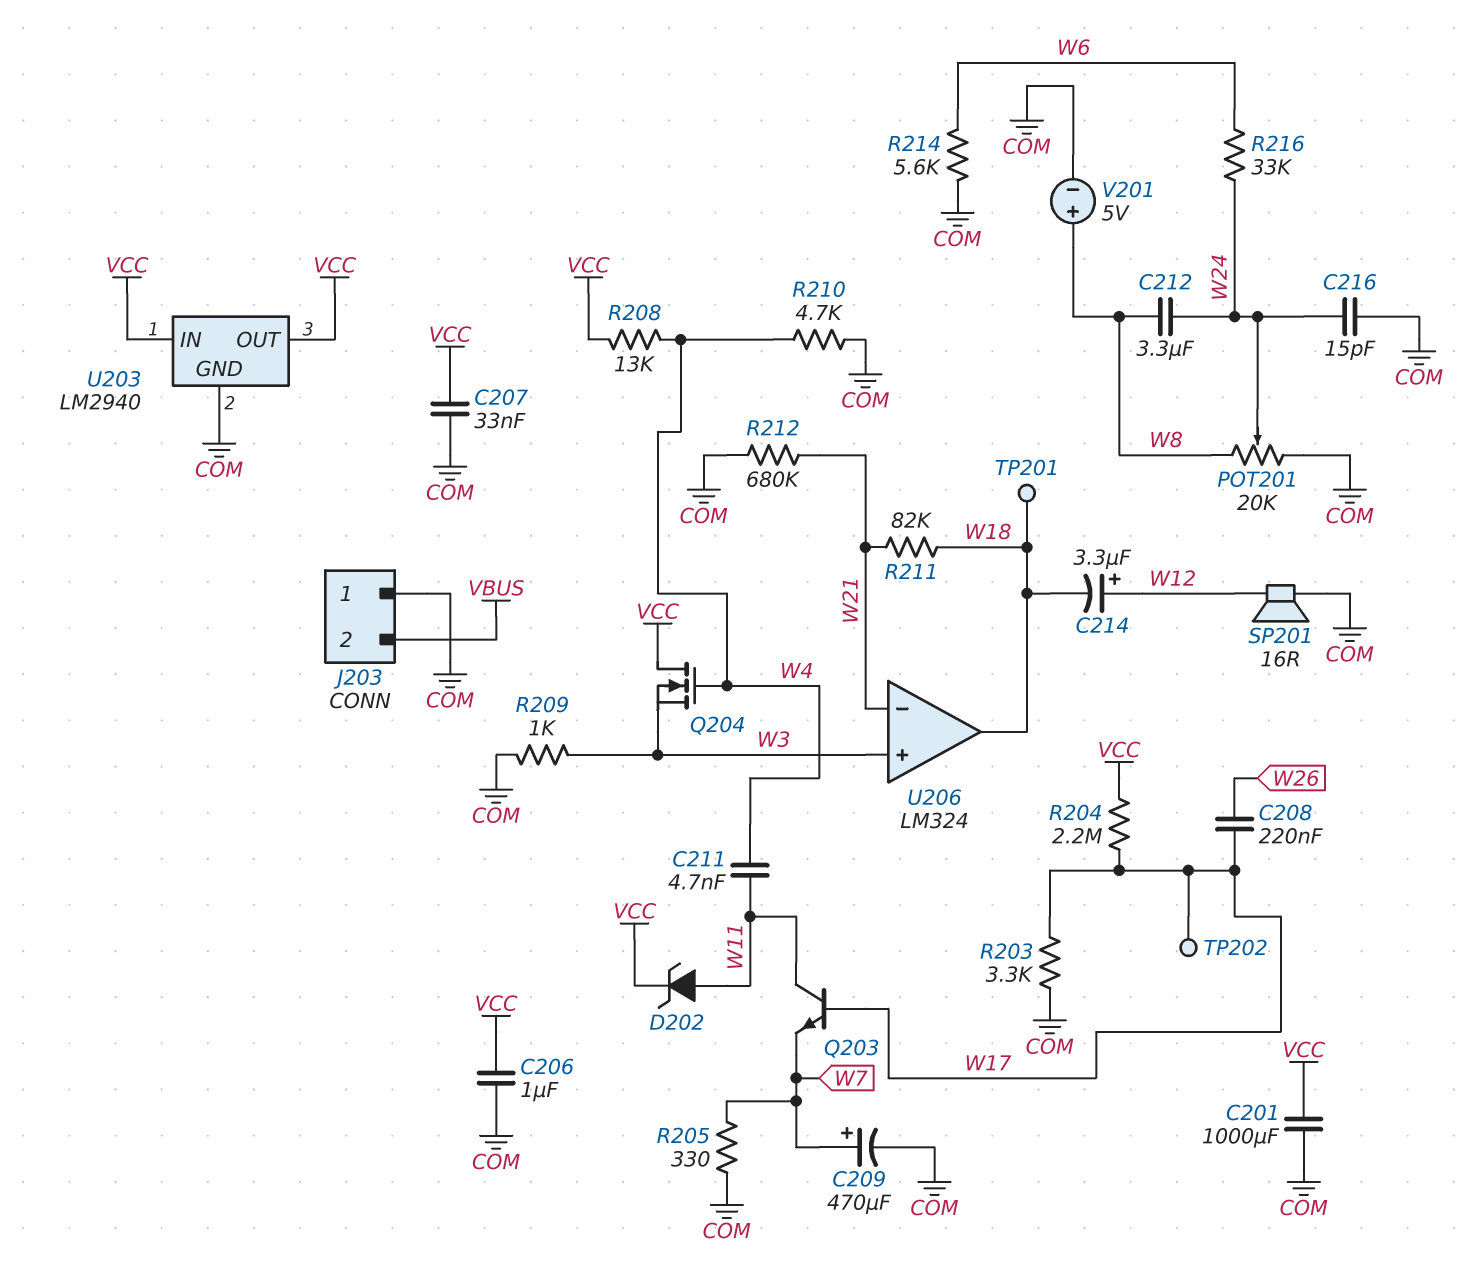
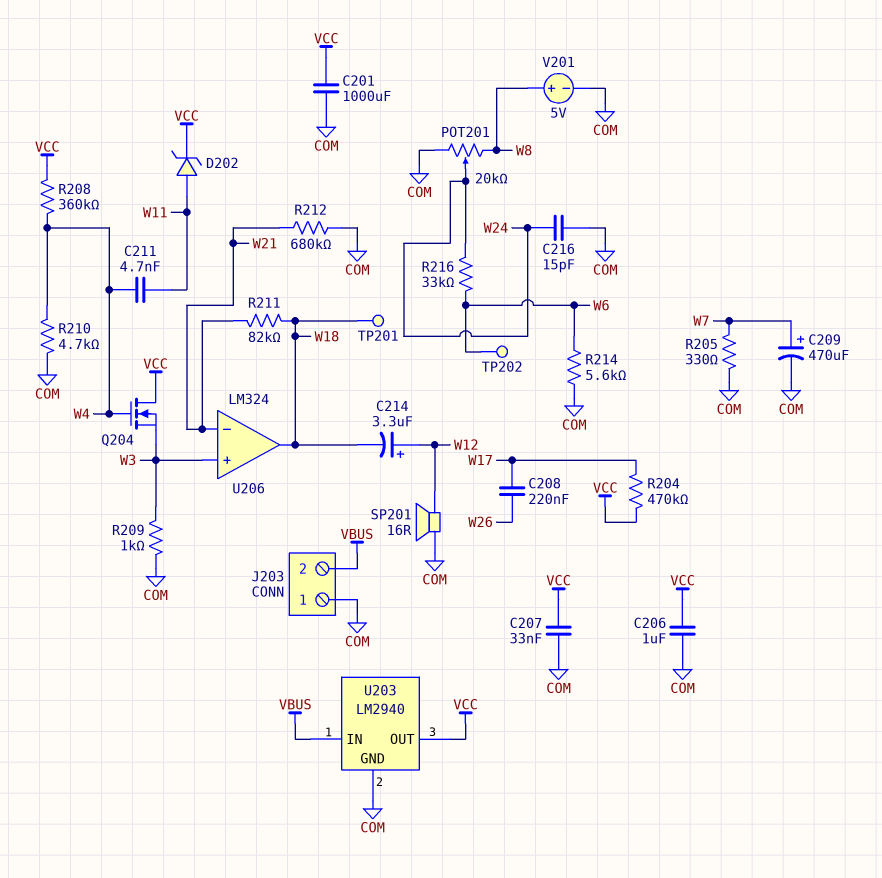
C212: 3.3uF (W8, W24) -> none
Q203: NPN (B W17, C W11, E W7) -> none
R203: 3.3k (COM, W17) -> none
R204: 2.2M (VCC, W17) -> 470k (VCC, W17)
R208: 13k (VCC, W4) -> 360k (VCC, W4)
TP202: test point (W17) -> test point (W6)
U203 pin IN: VCC -> VBUS

